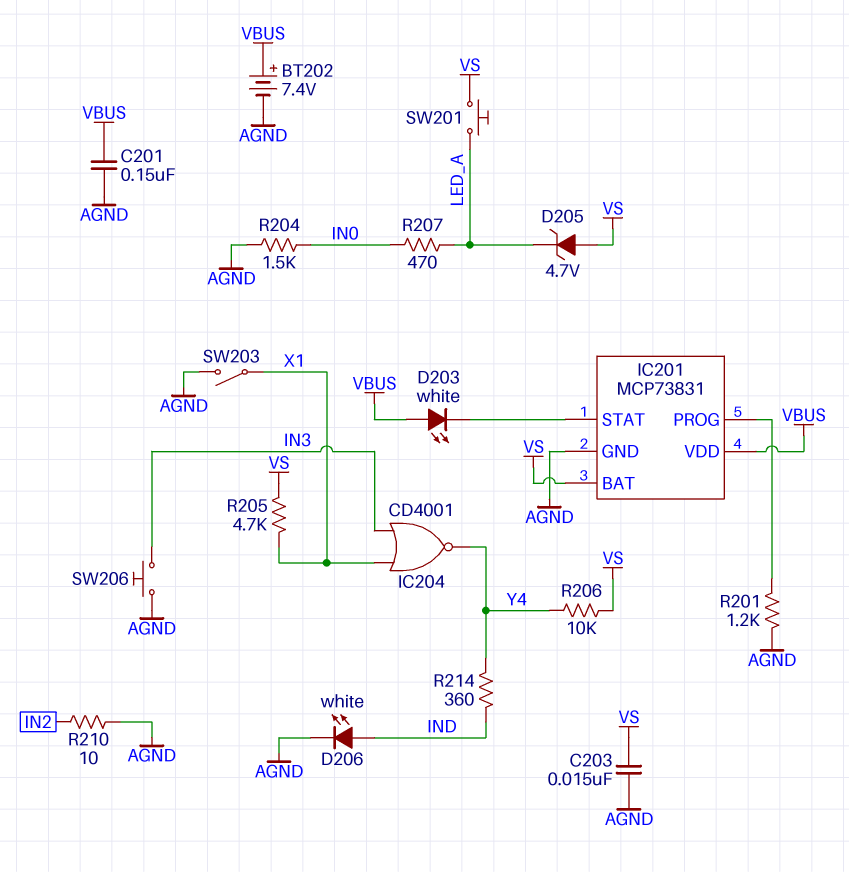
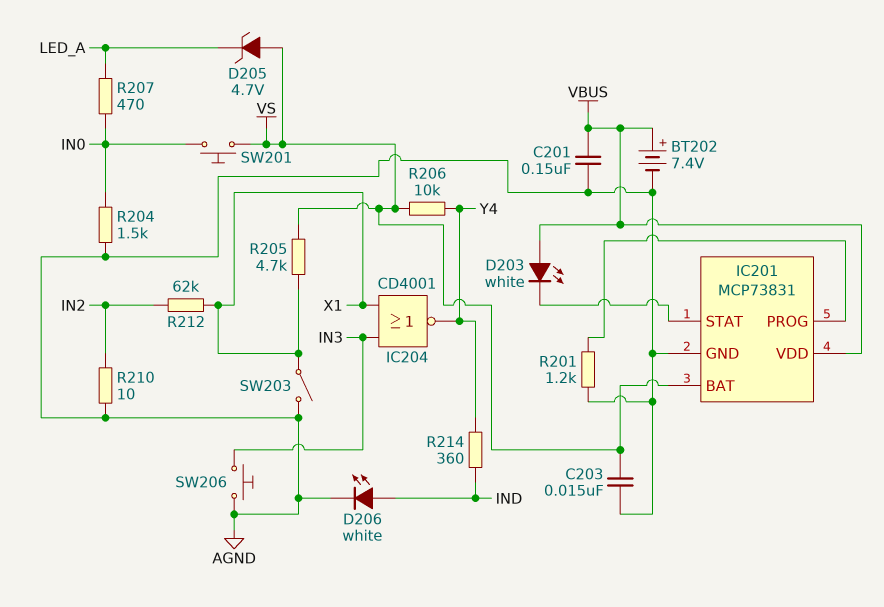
R212: none -> 62k (IN2, X1)
SW201: button (LED_A, VS) -> button (IN0, VS)

